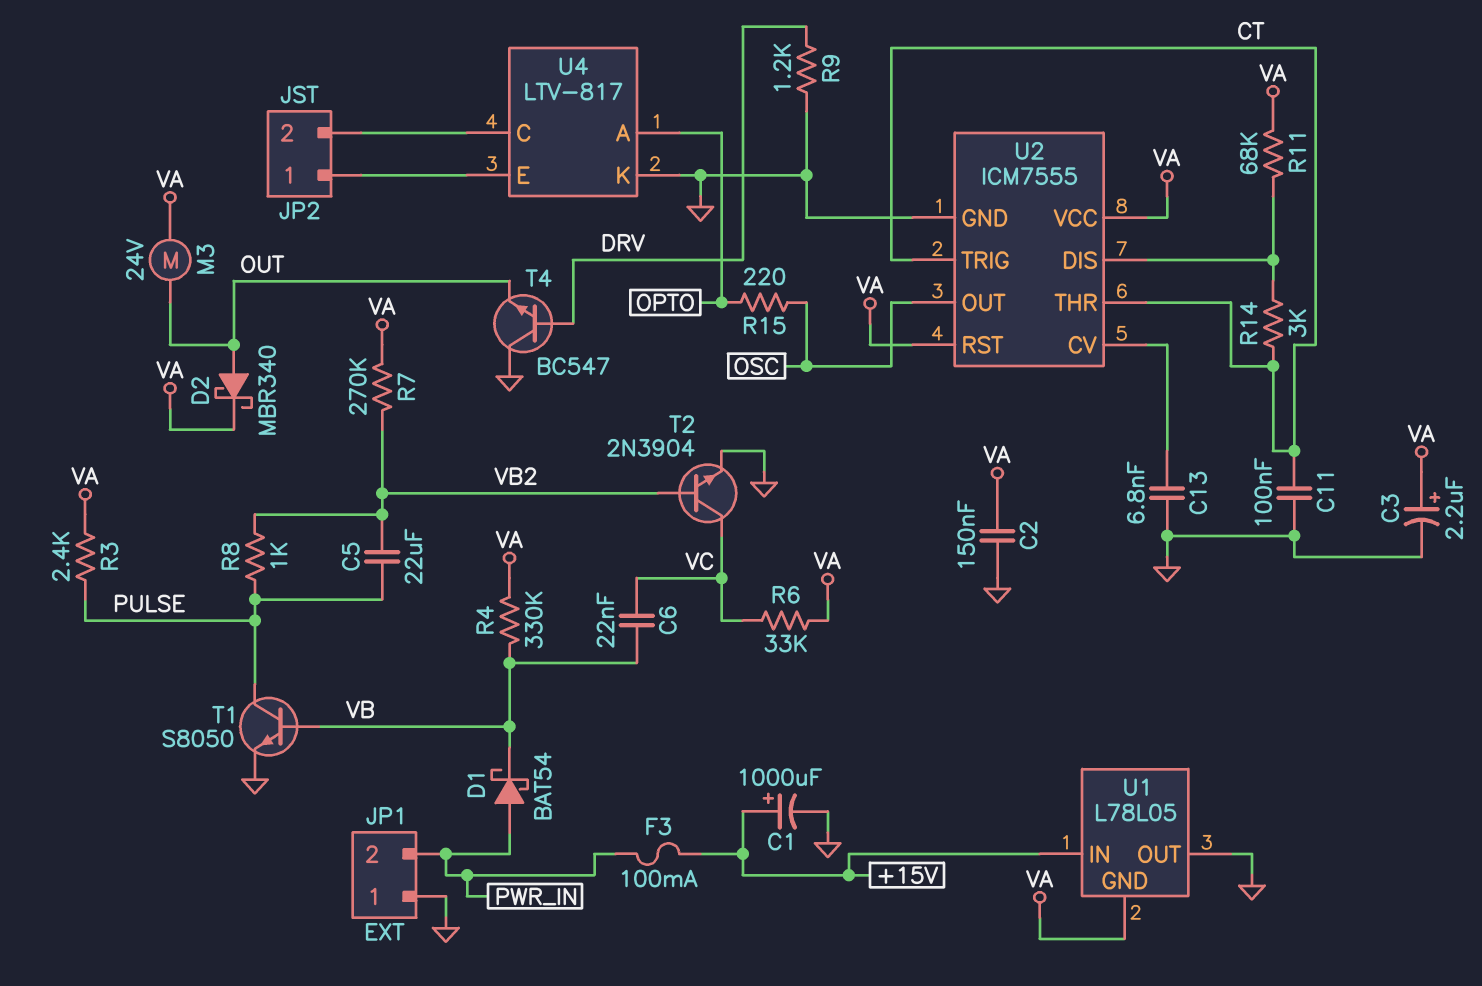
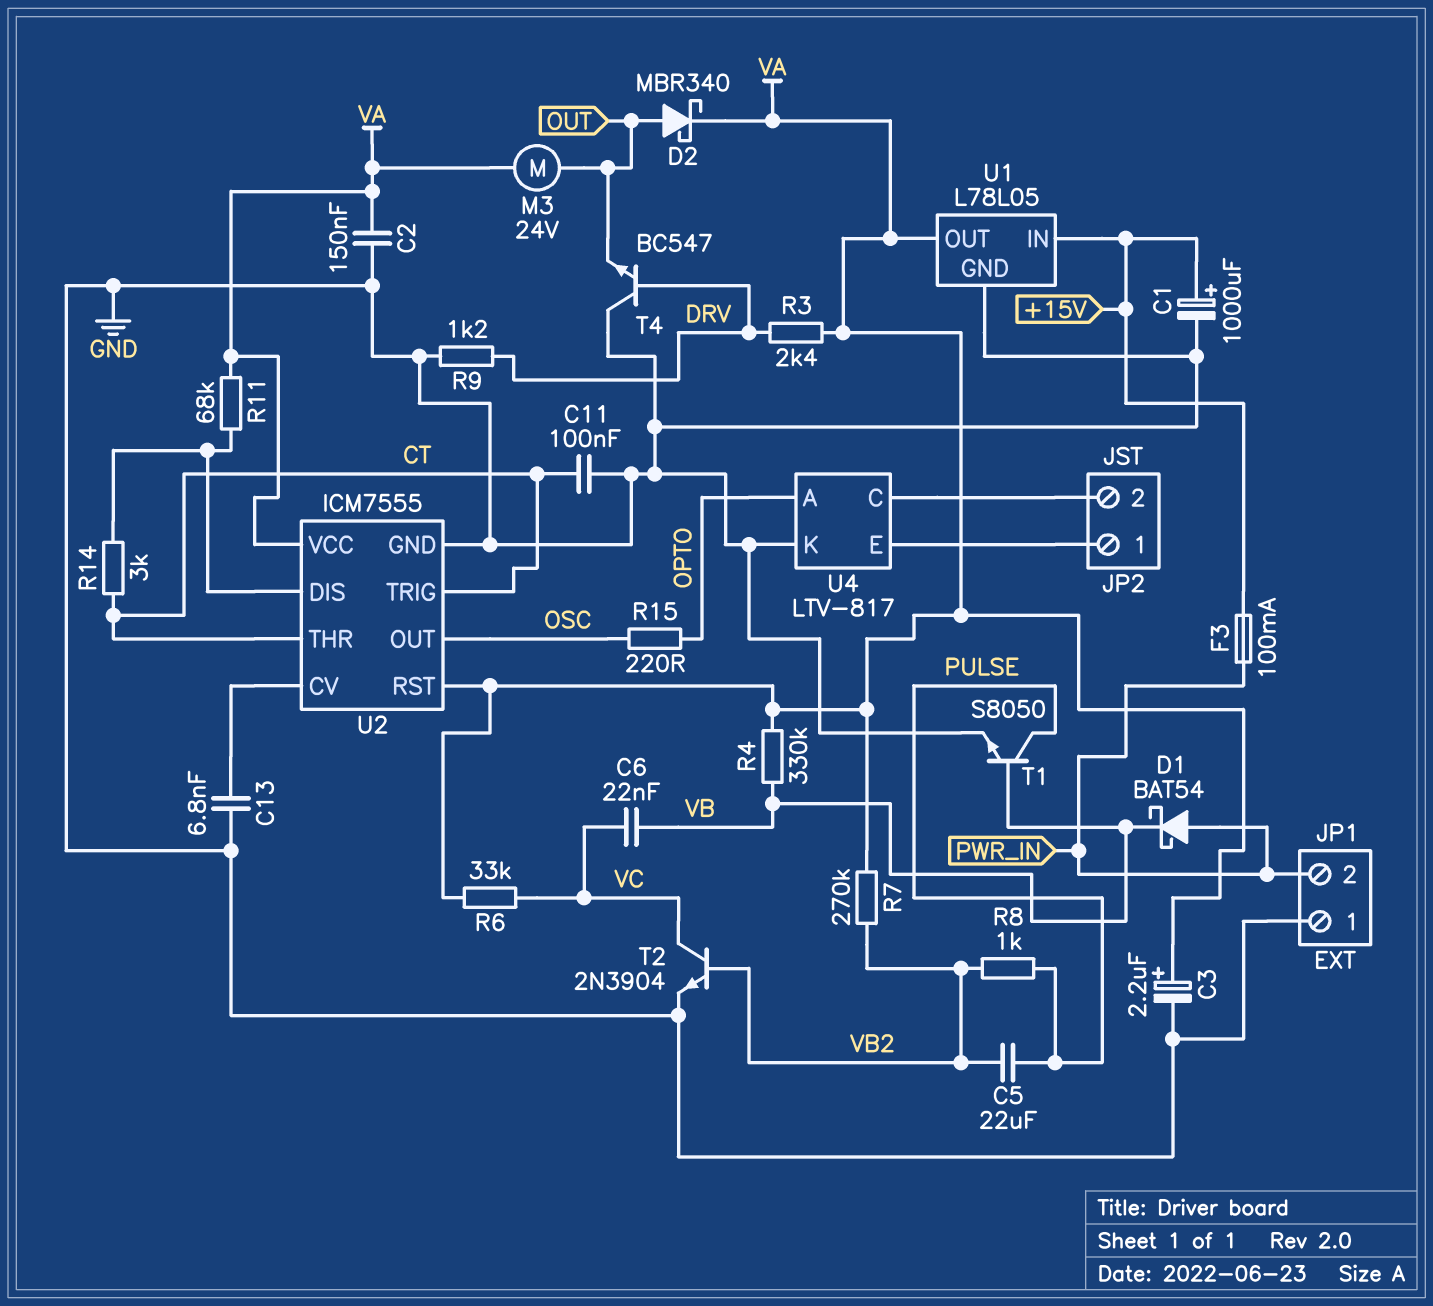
R3: 2.4k (PULSE, VA) -> 2.4k (DRV, VA)
U1 pin GND: VA -> GND
U1 pin OUT: GND -> VA

